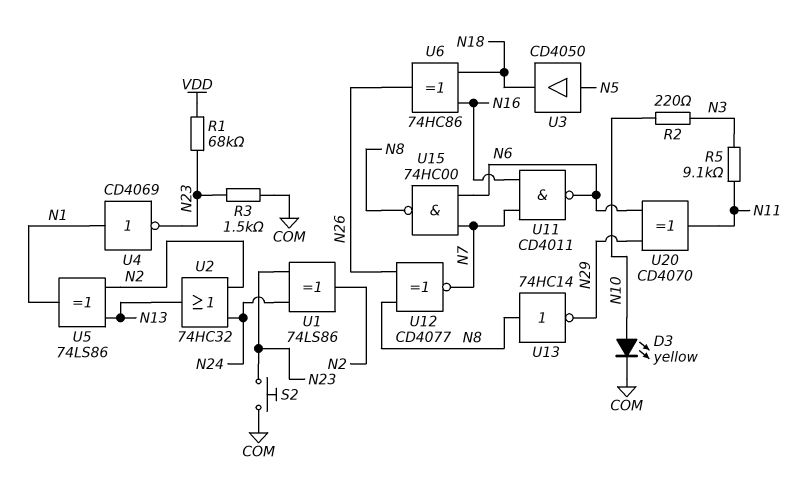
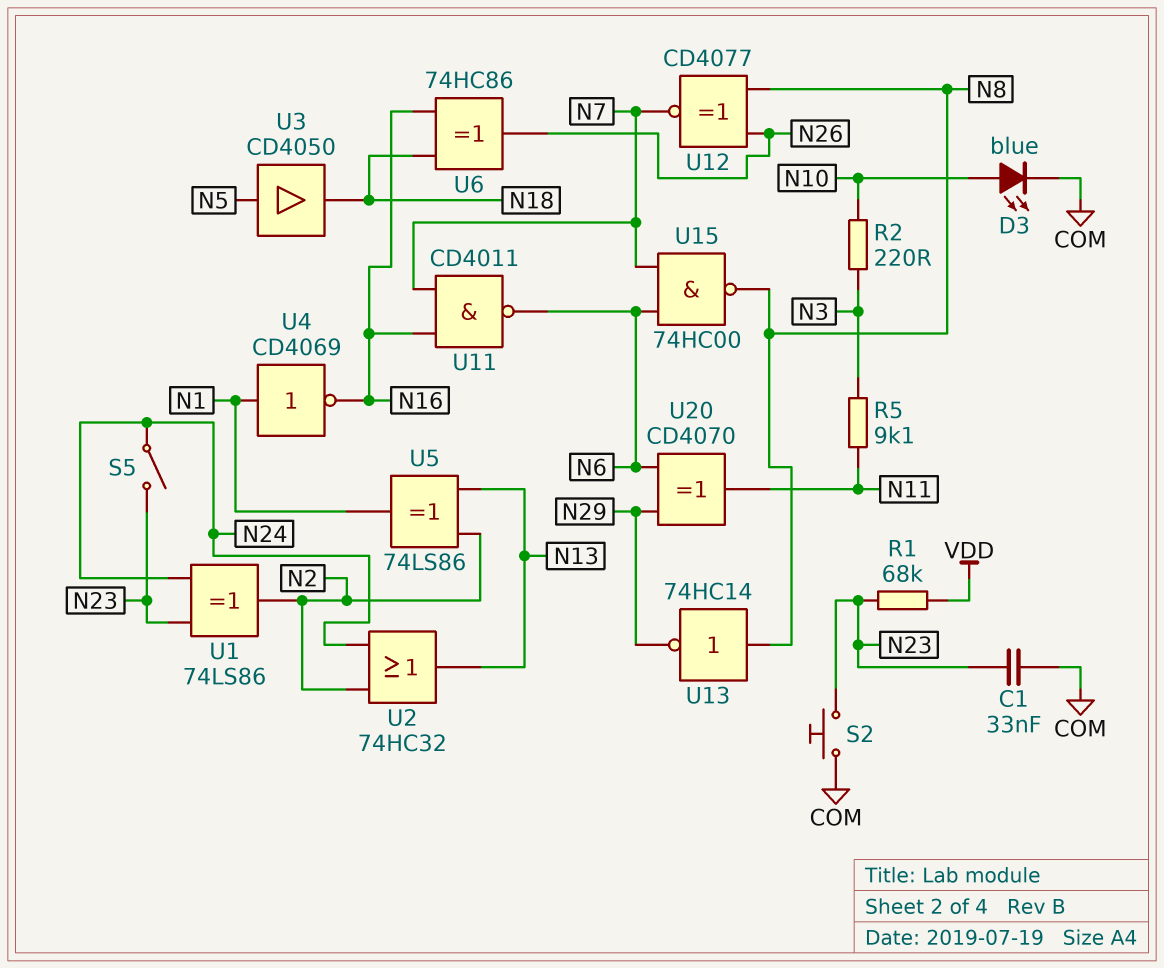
C1: none -> 33nF (COM, N23)
D3: LED yellow (A N10, K COM) -> LED blue (A N10, K COM)
R3: 1.5k (COM, N23) -> none
S5: none -> switch (N23, N24)
U4: NOT CD4069 (in N1, out N23) -> NOT CD4069 (in N1, out N16)

